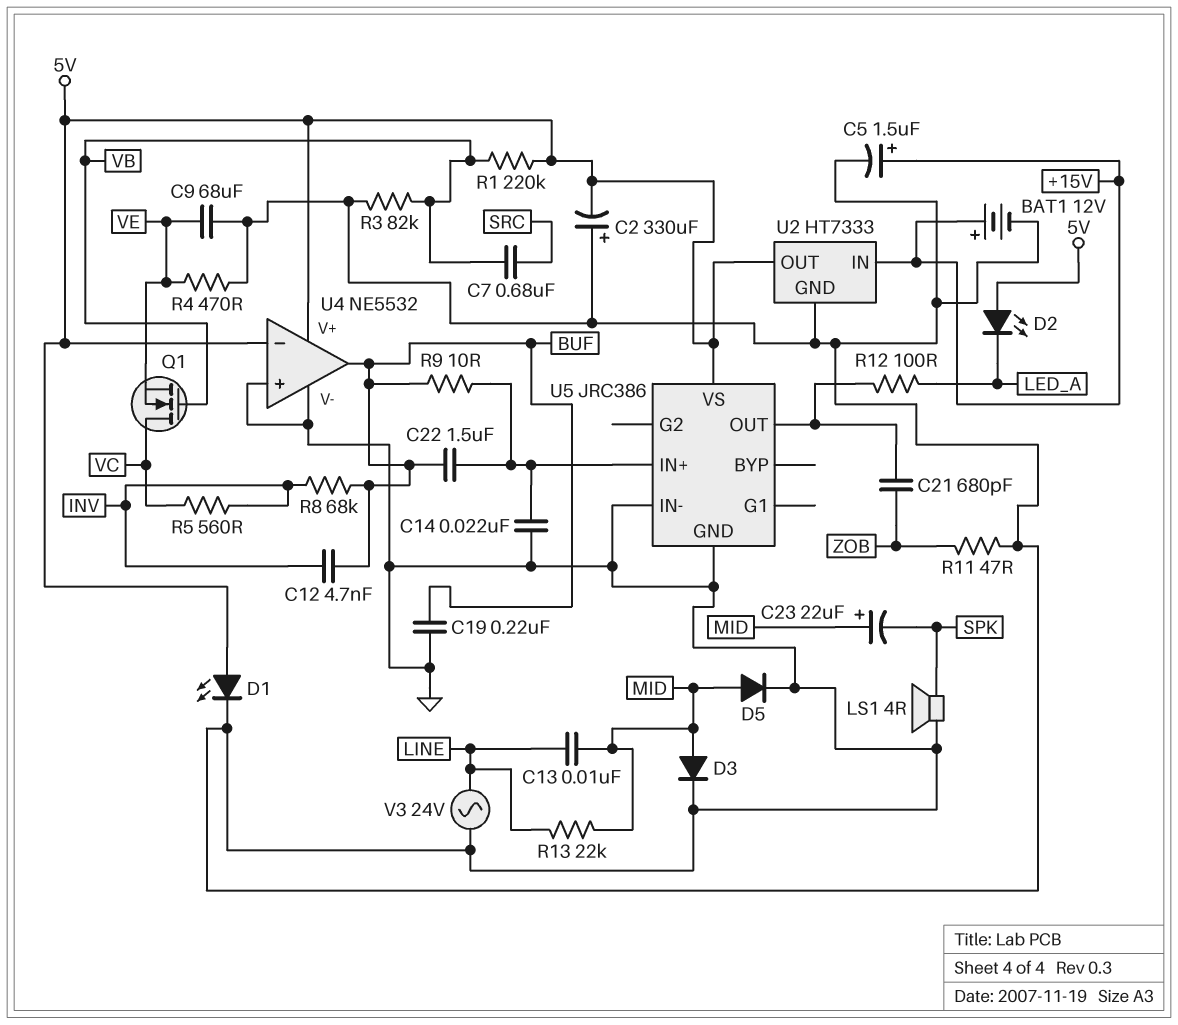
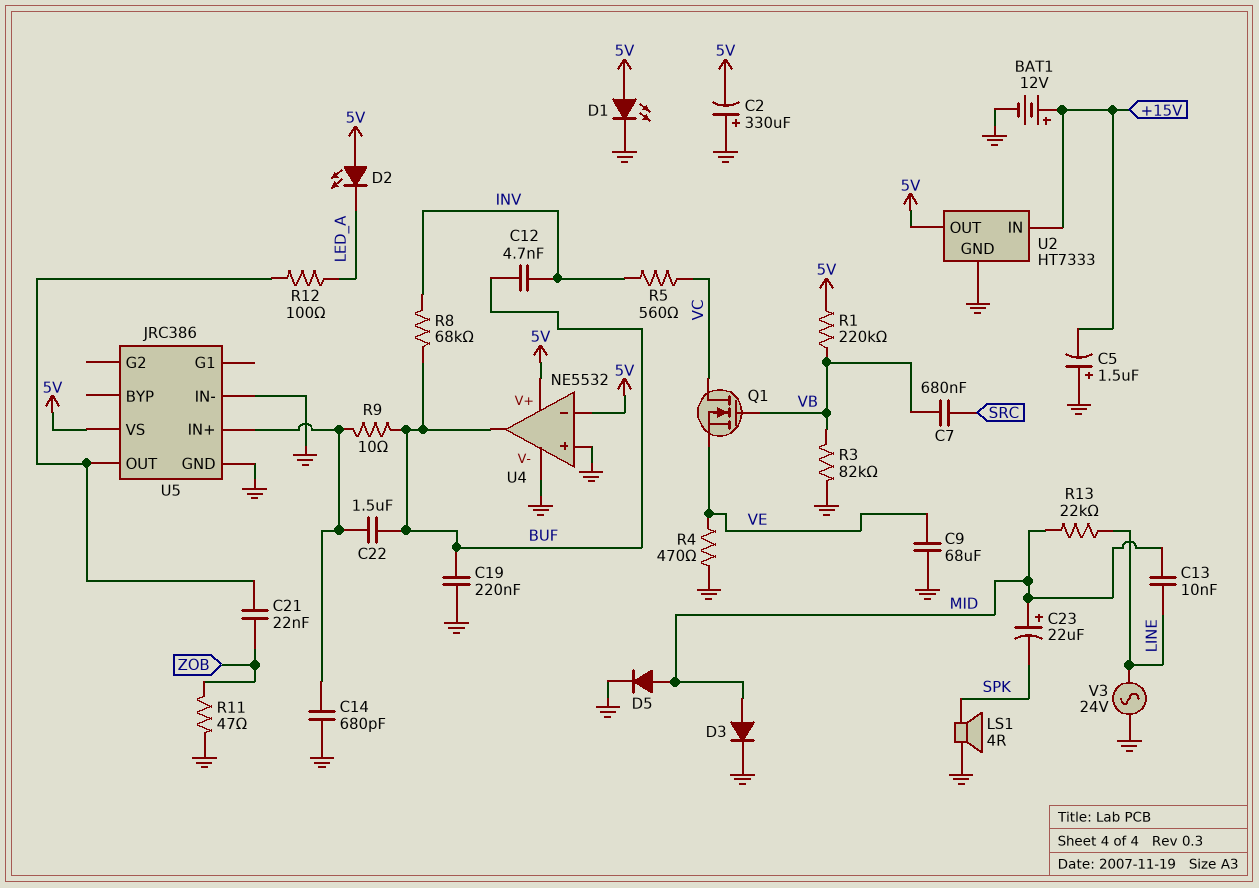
C5: 1.5uF (plus +15V, minus GND) -> 1.5uF (plus GND, minus +15V)
C14: 22nF (GND, U5/IN+) -> 680pF (GND, U5/IN+)
C21: 680pF (U5/OUT, ZOB) -> 22nF (U5/OUT, ZOB)

